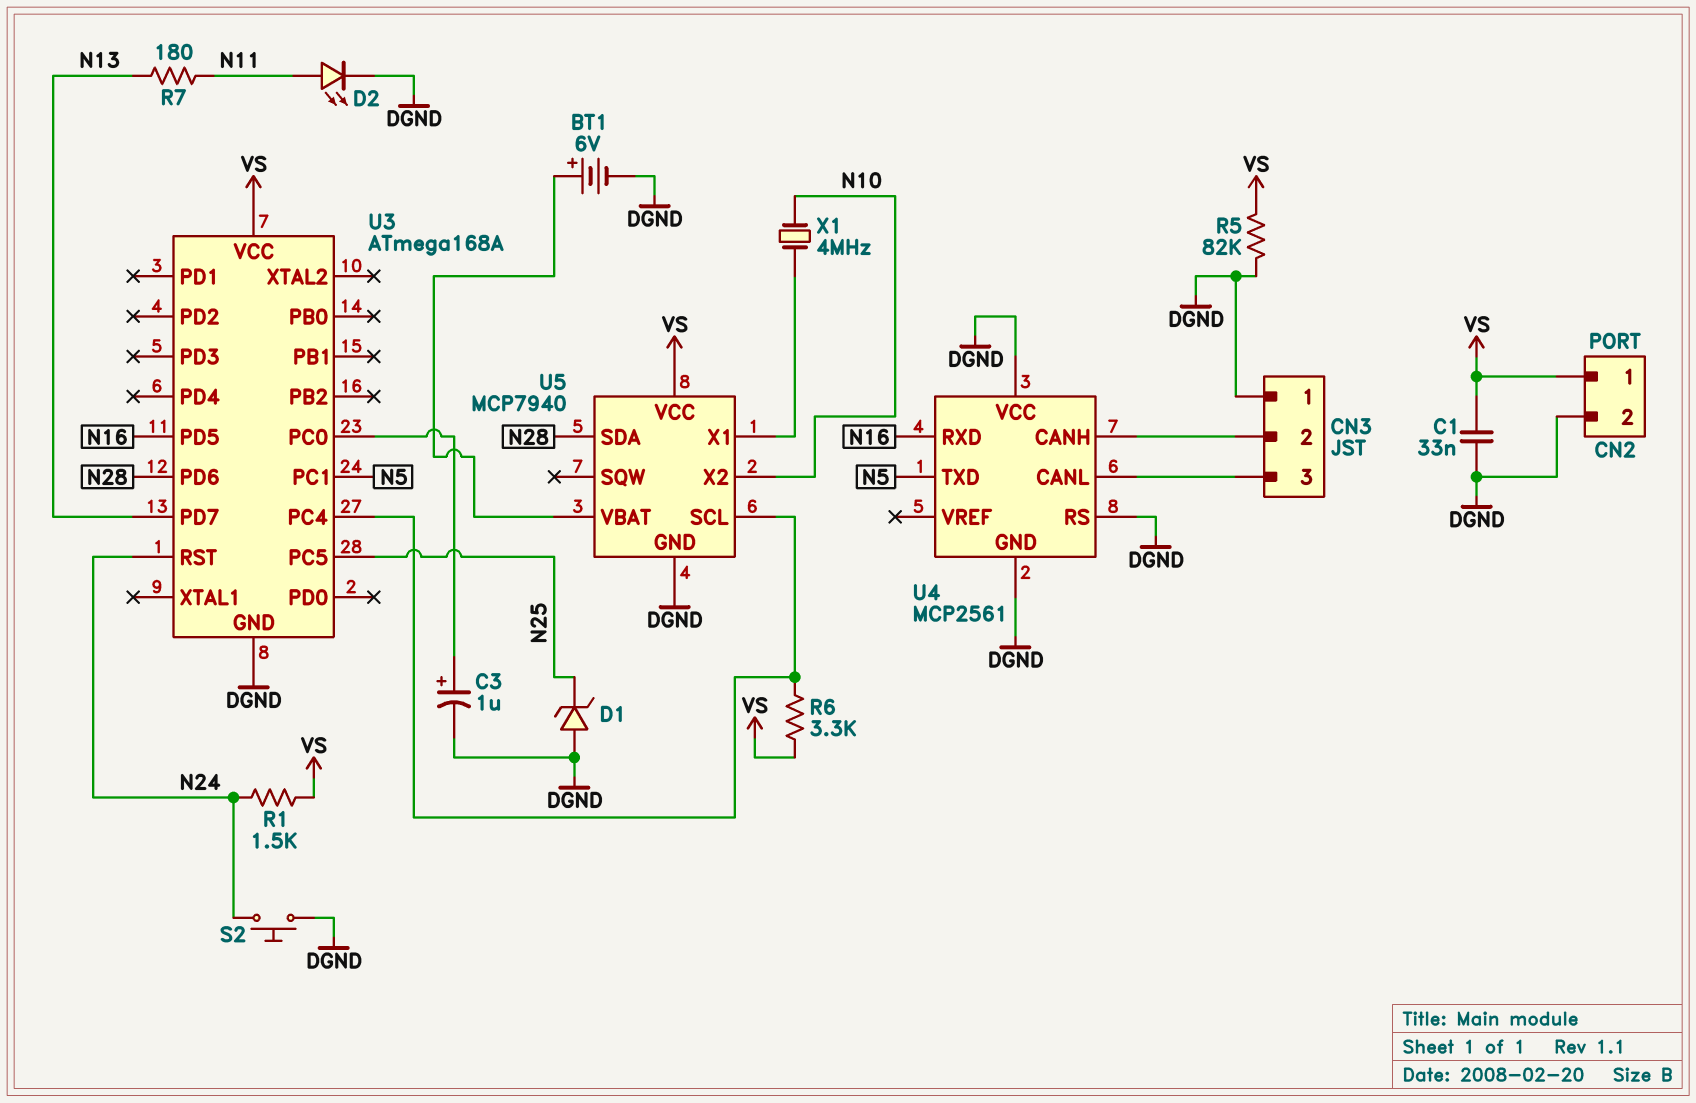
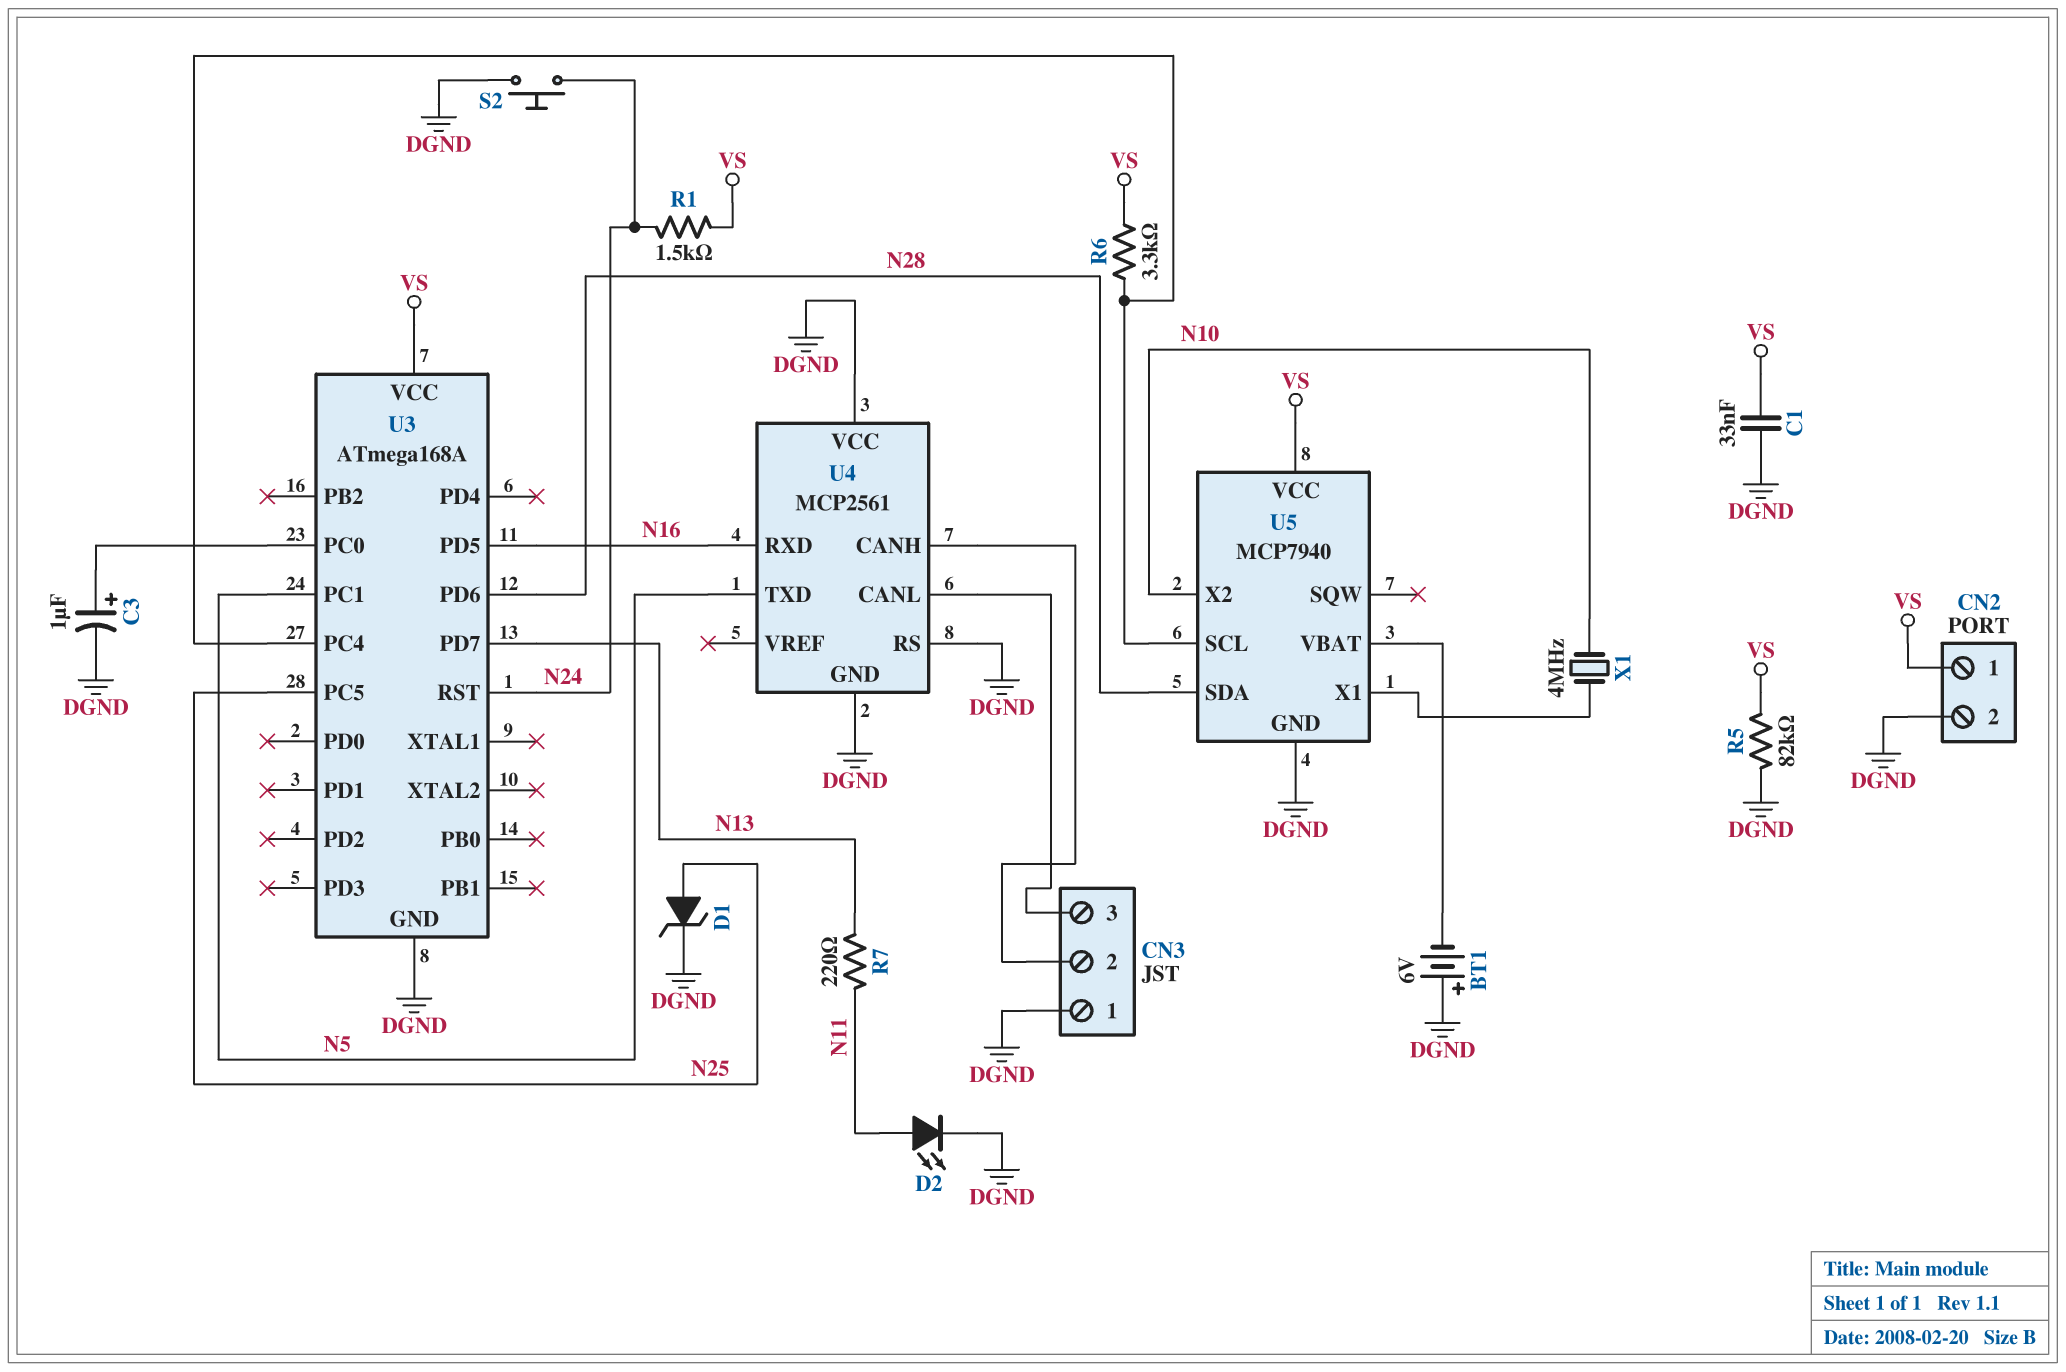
BT1: 6V (plus U5/VBAT, minus DGND) -> 6V (plus DGND, minus U5/VBAT)
D1: zener (A DGND, K N25) -> zener (A N25, K DGND)
R7: 180 (N11, N13) -> 220 (N11, N13)

